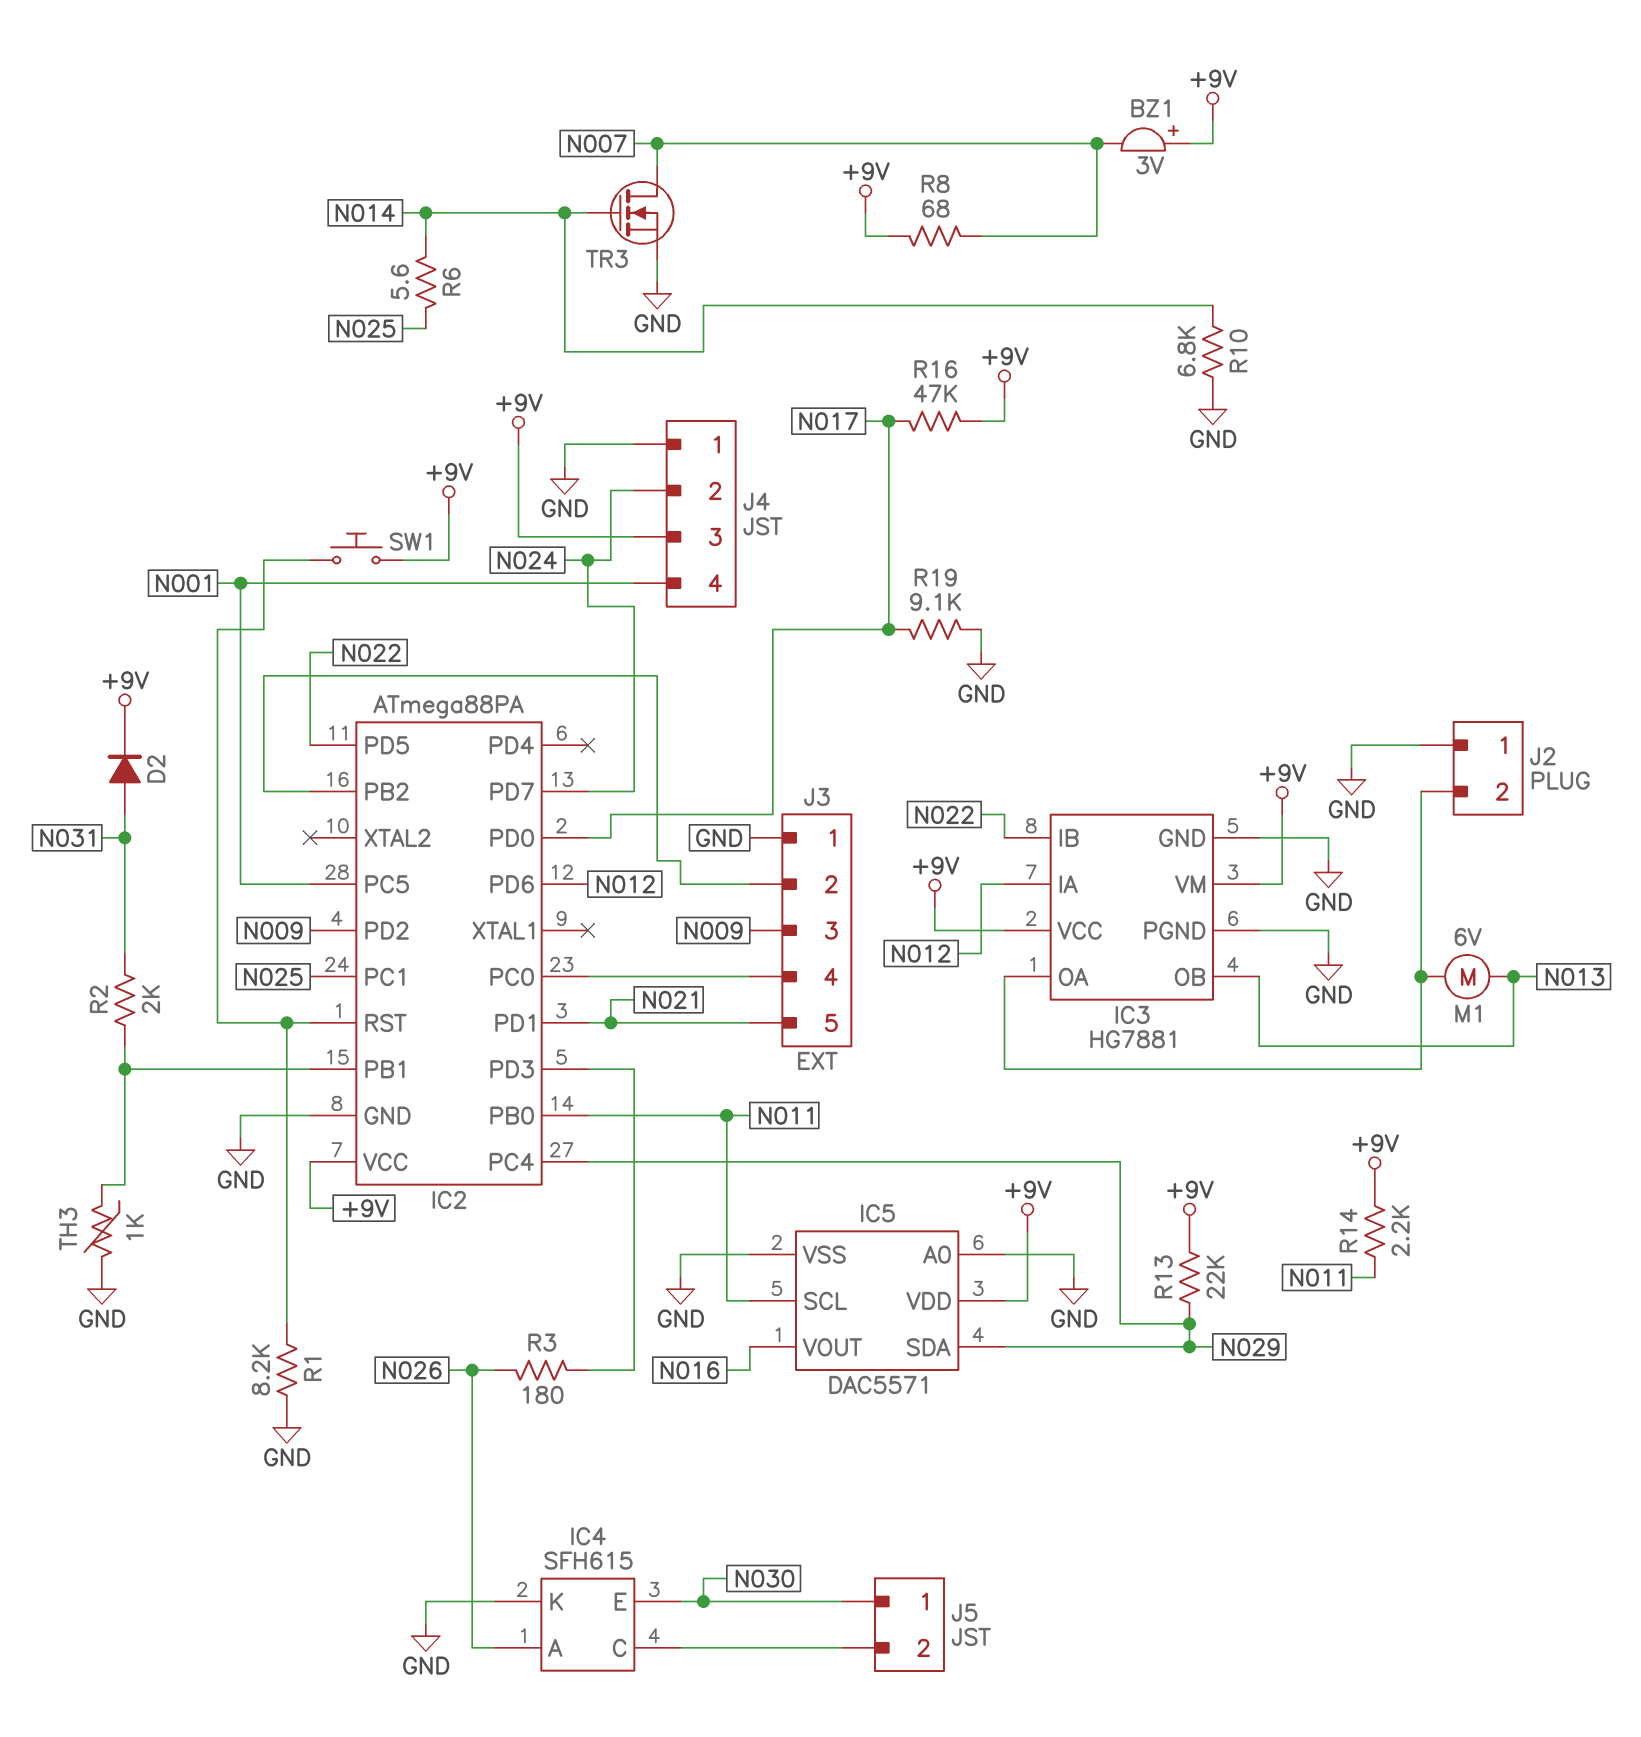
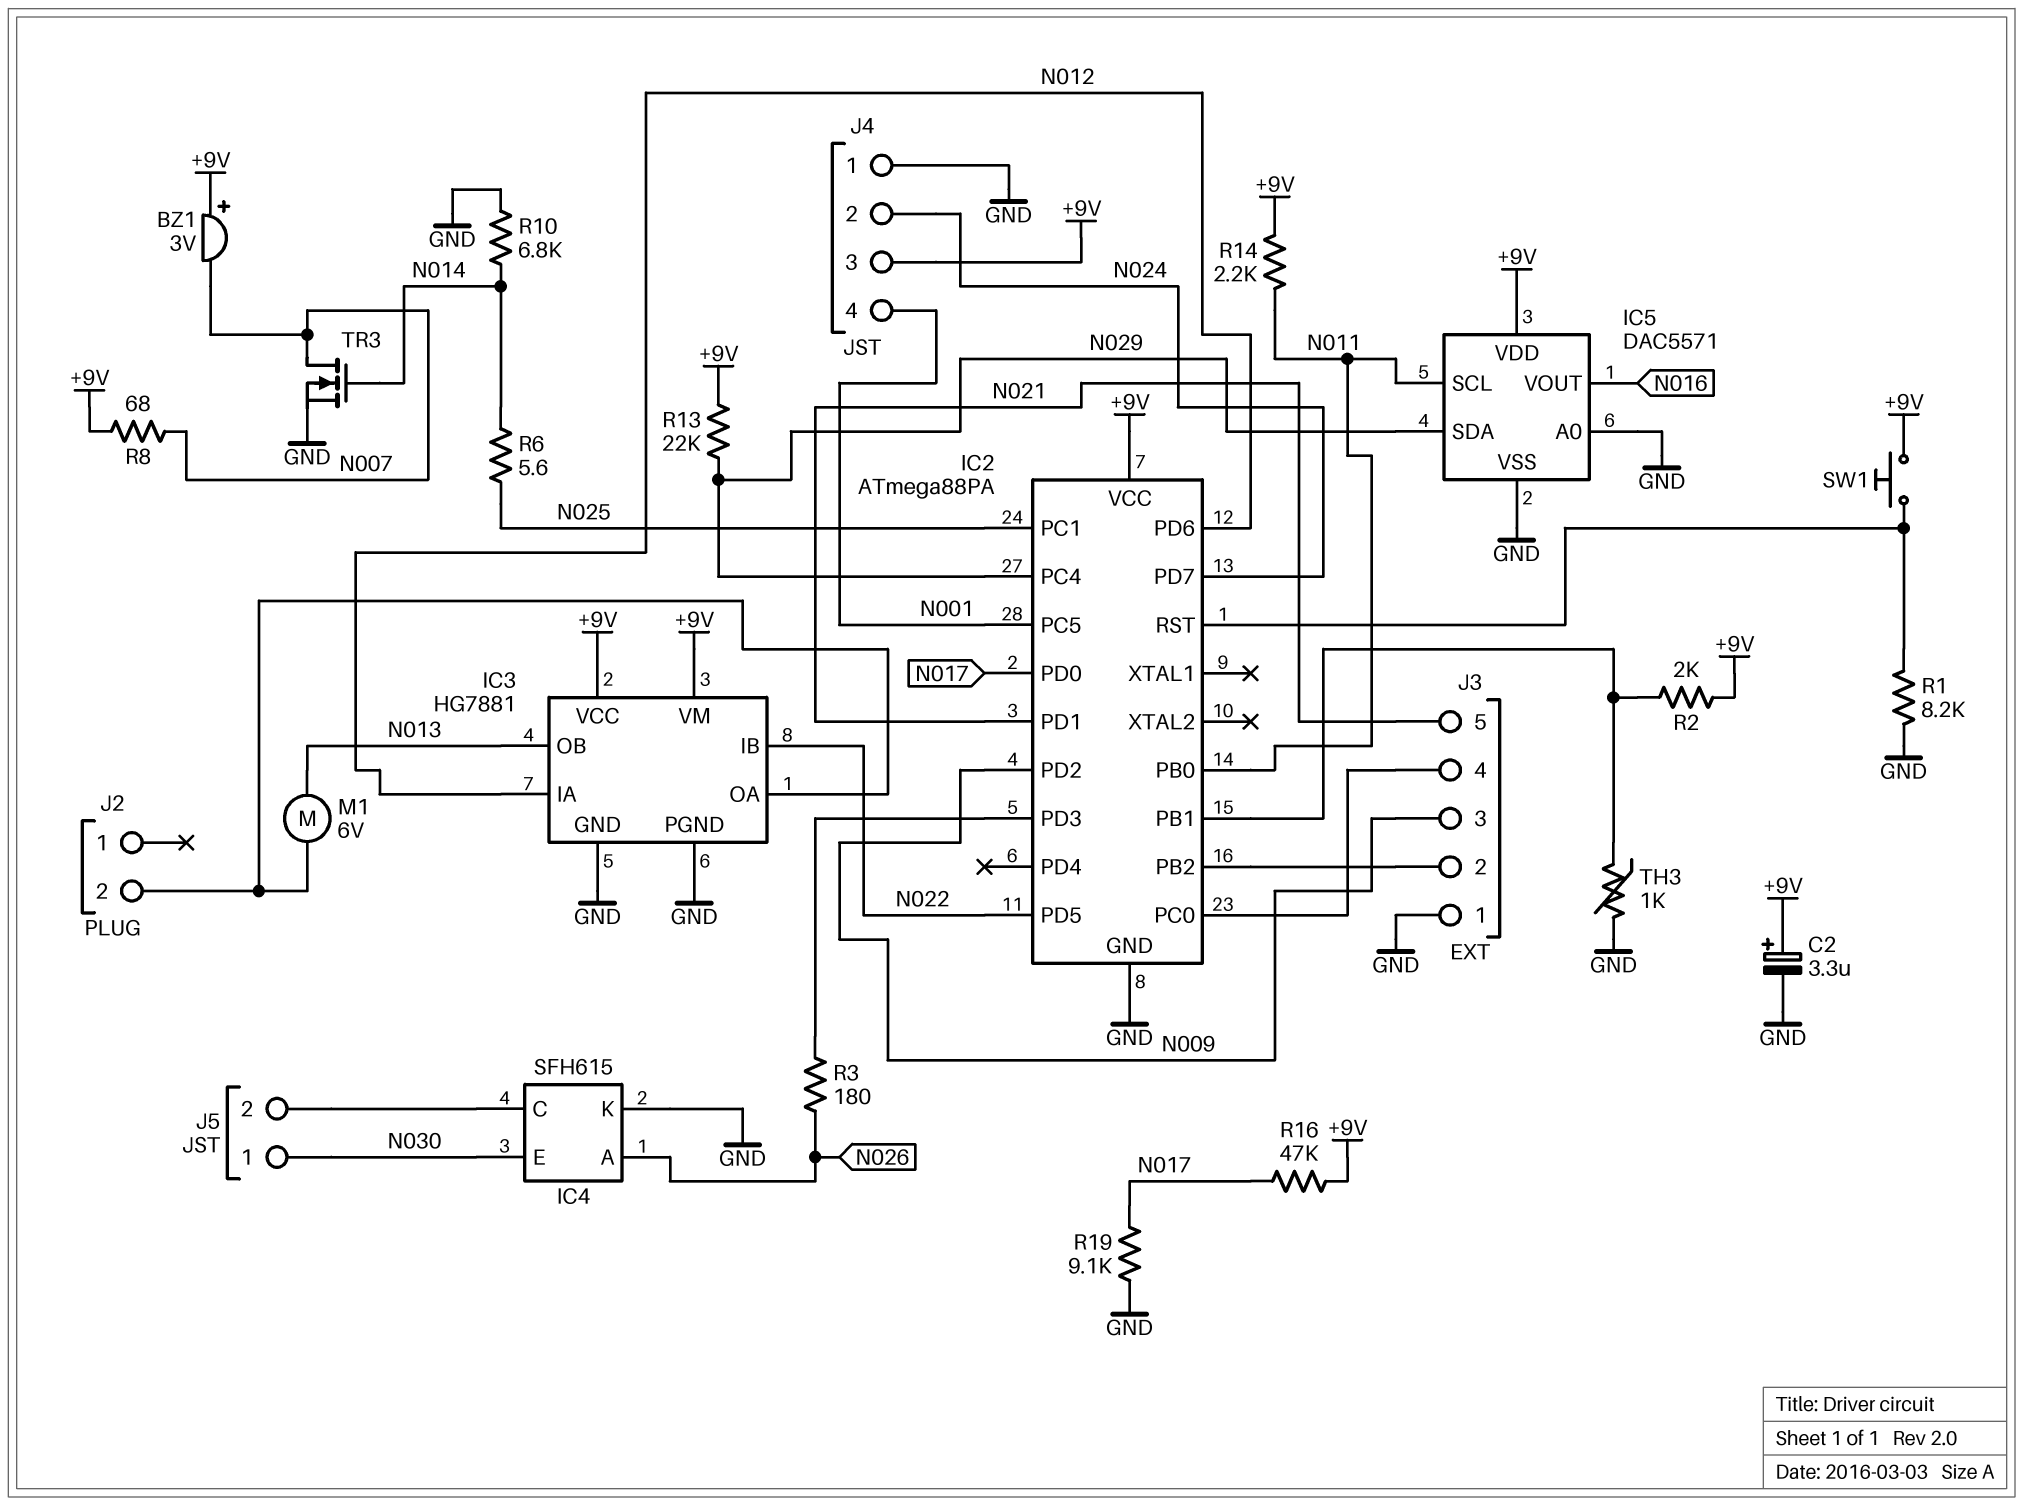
C2: none -> 3.3uF (plus +9V, minus GND)
D2: diode (A N031, K +9V) -> none
J2 pin 1: GND -> none
R2: 2k (IC2/PB1, N031) -> 2k (+9V, IC2/PB1)

